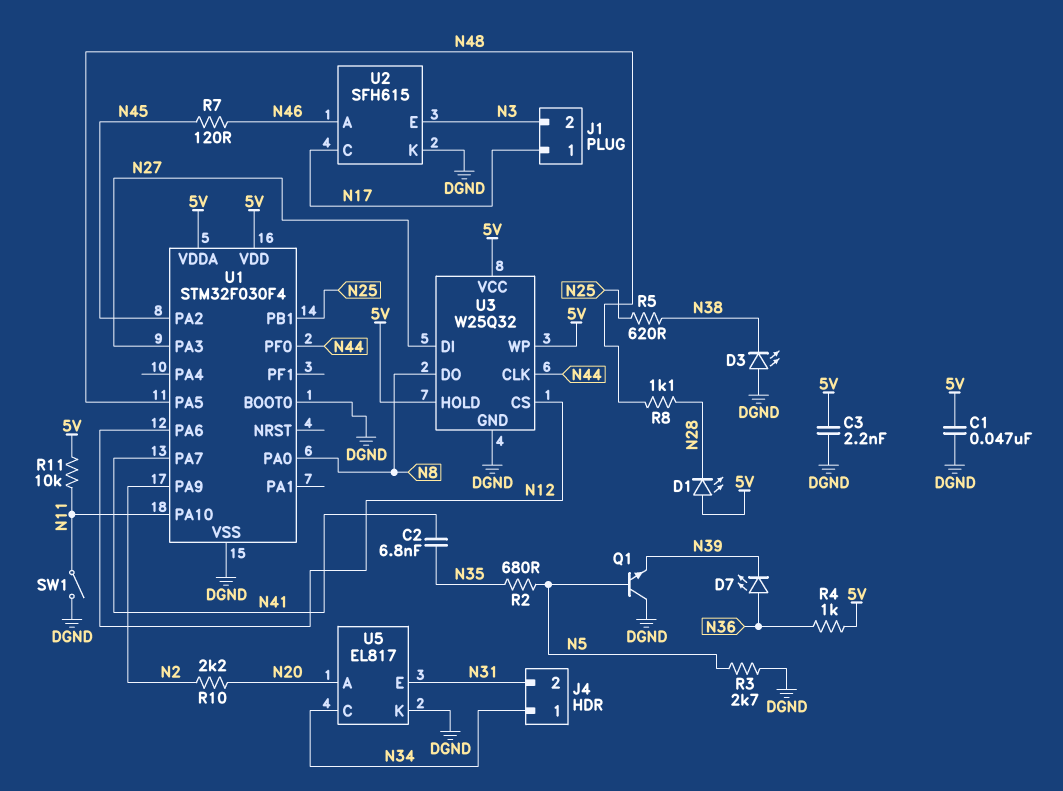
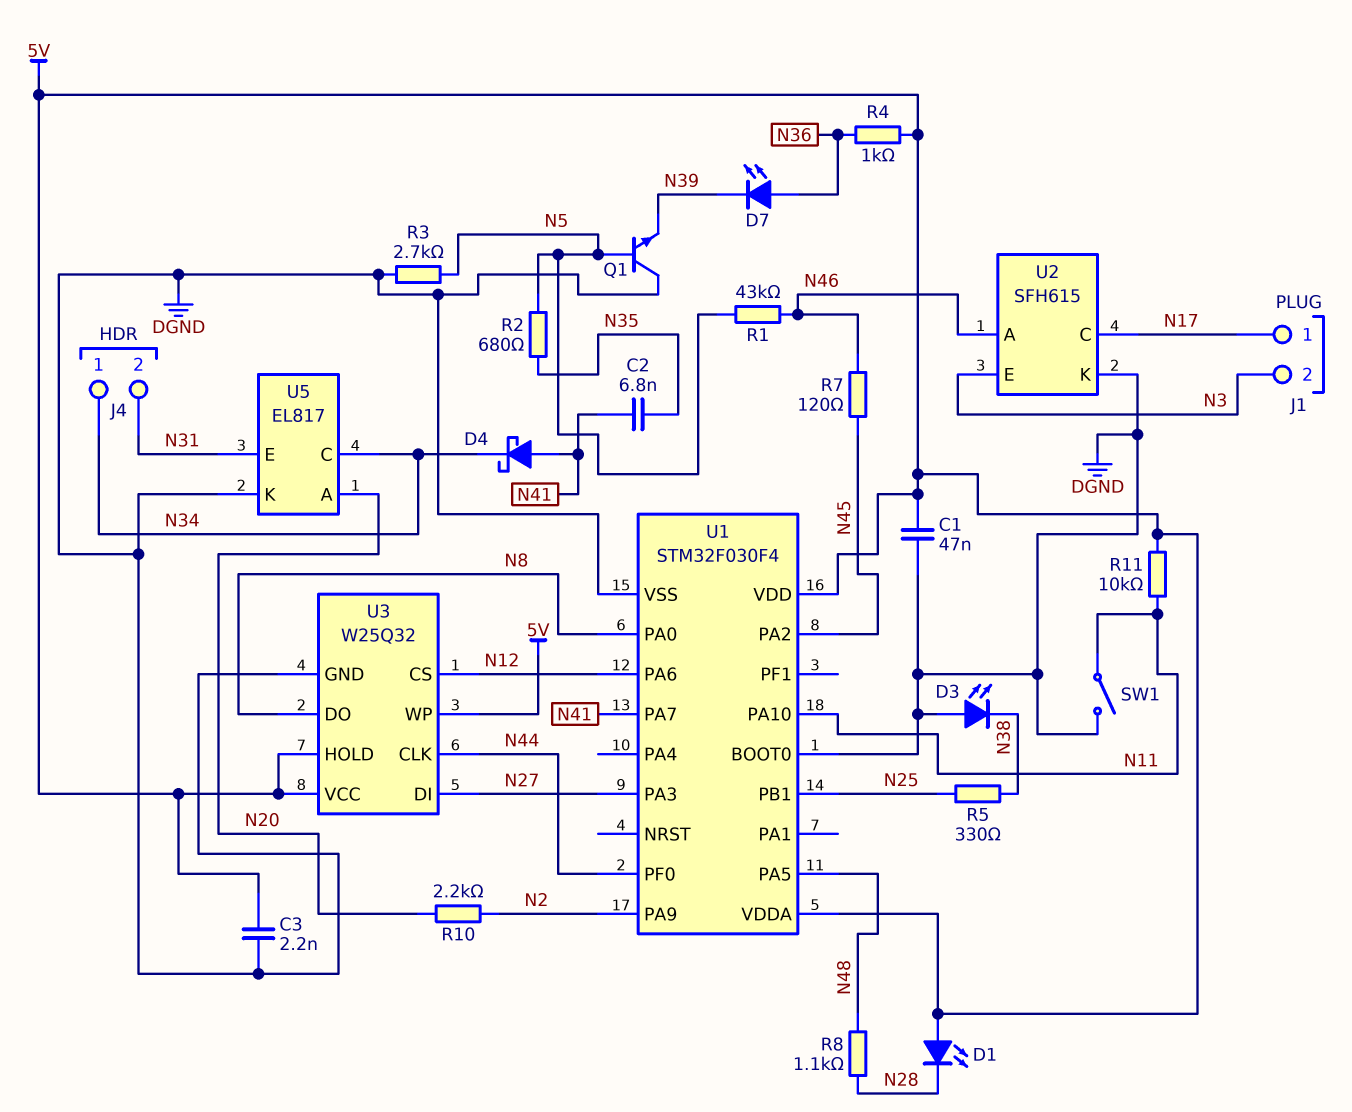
D4: none -> schottky (A N41, K N34)
R1: none -> 43k (N5, N46)
R5: 620 (N25, N38) -> 330 (N25, N38)

